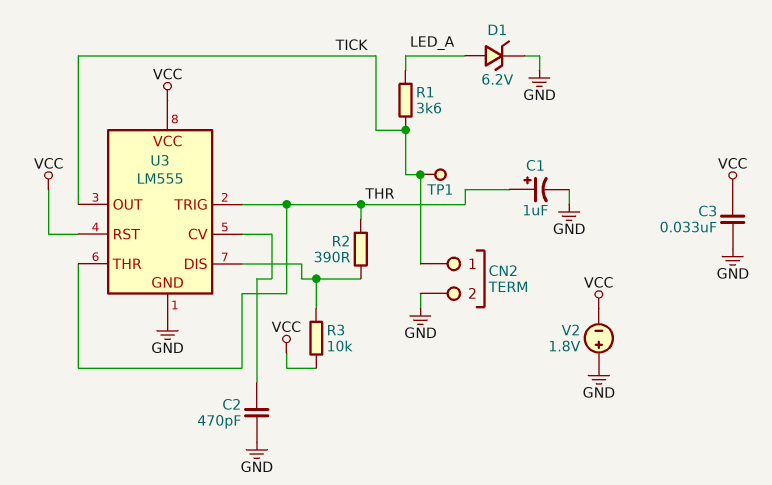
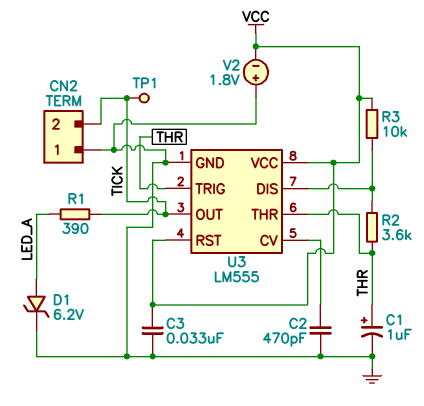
CN2 pin 1: TICK -> GND
CN2 pin 2: GND -> TICK
R1: 3.6k (LED_A, TICK) -> 390 (LED_A, TICK)
R2: 390 (THR, U3/DIS) -> 3.6k (THR, U3/DIS)

